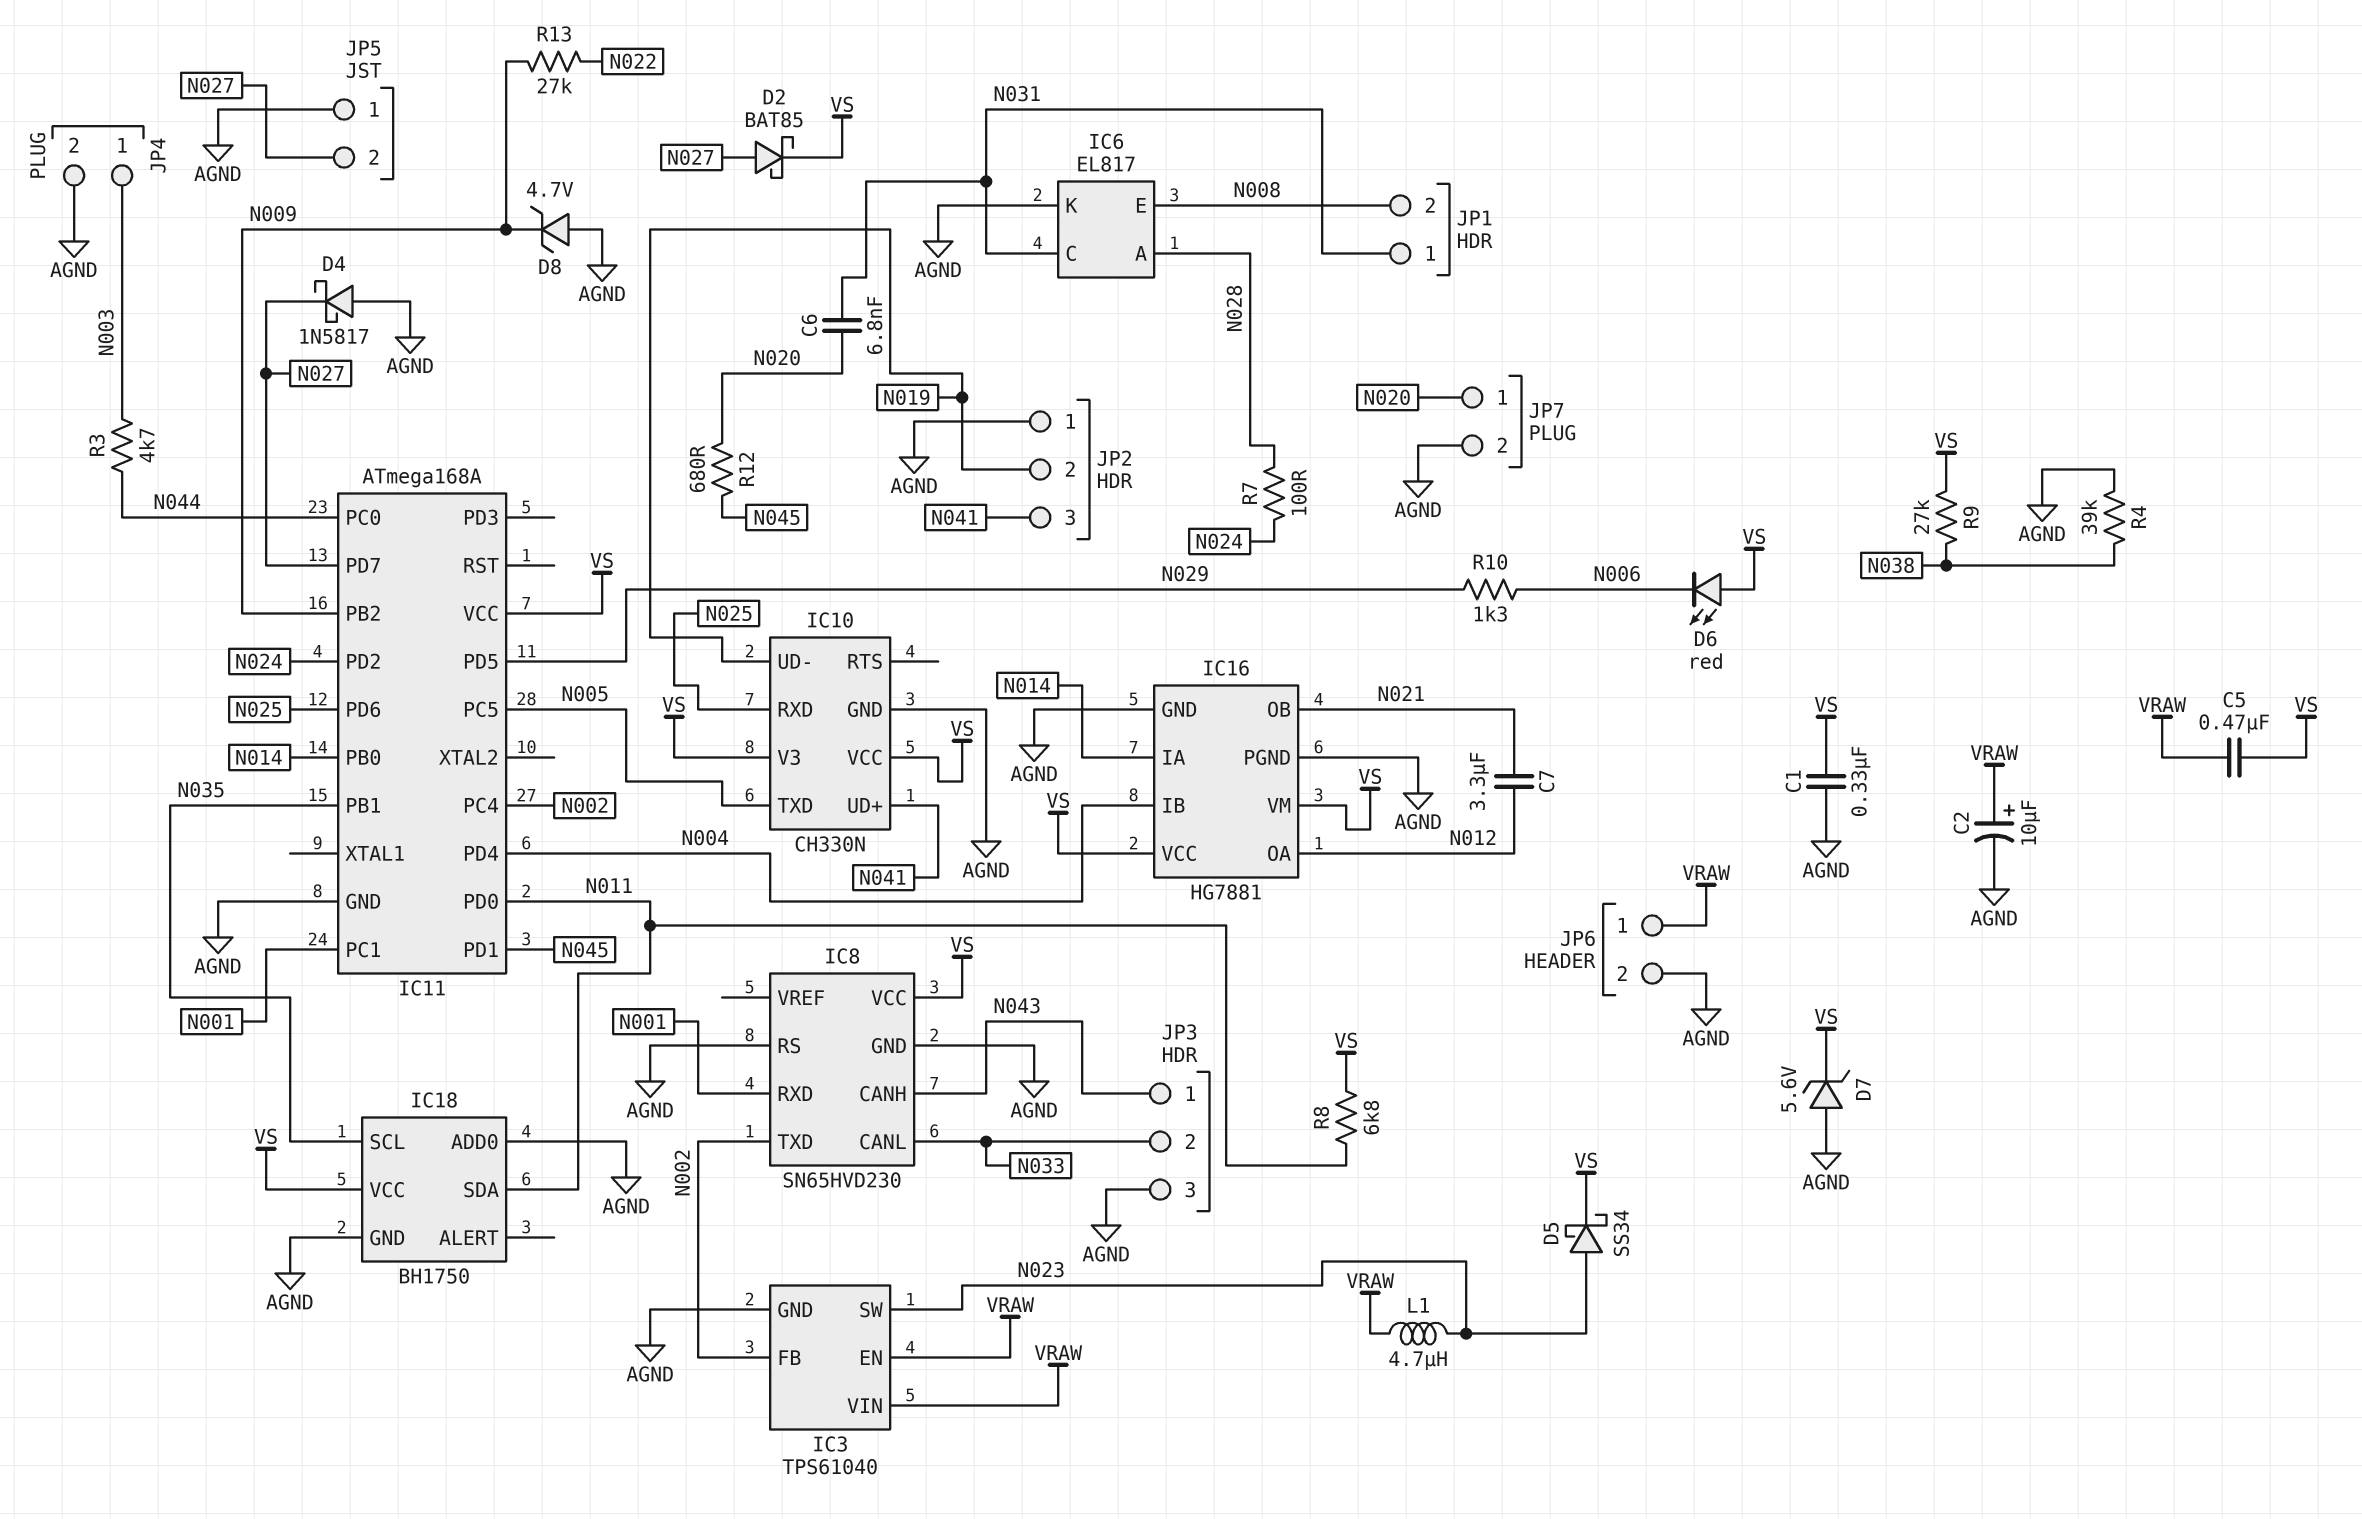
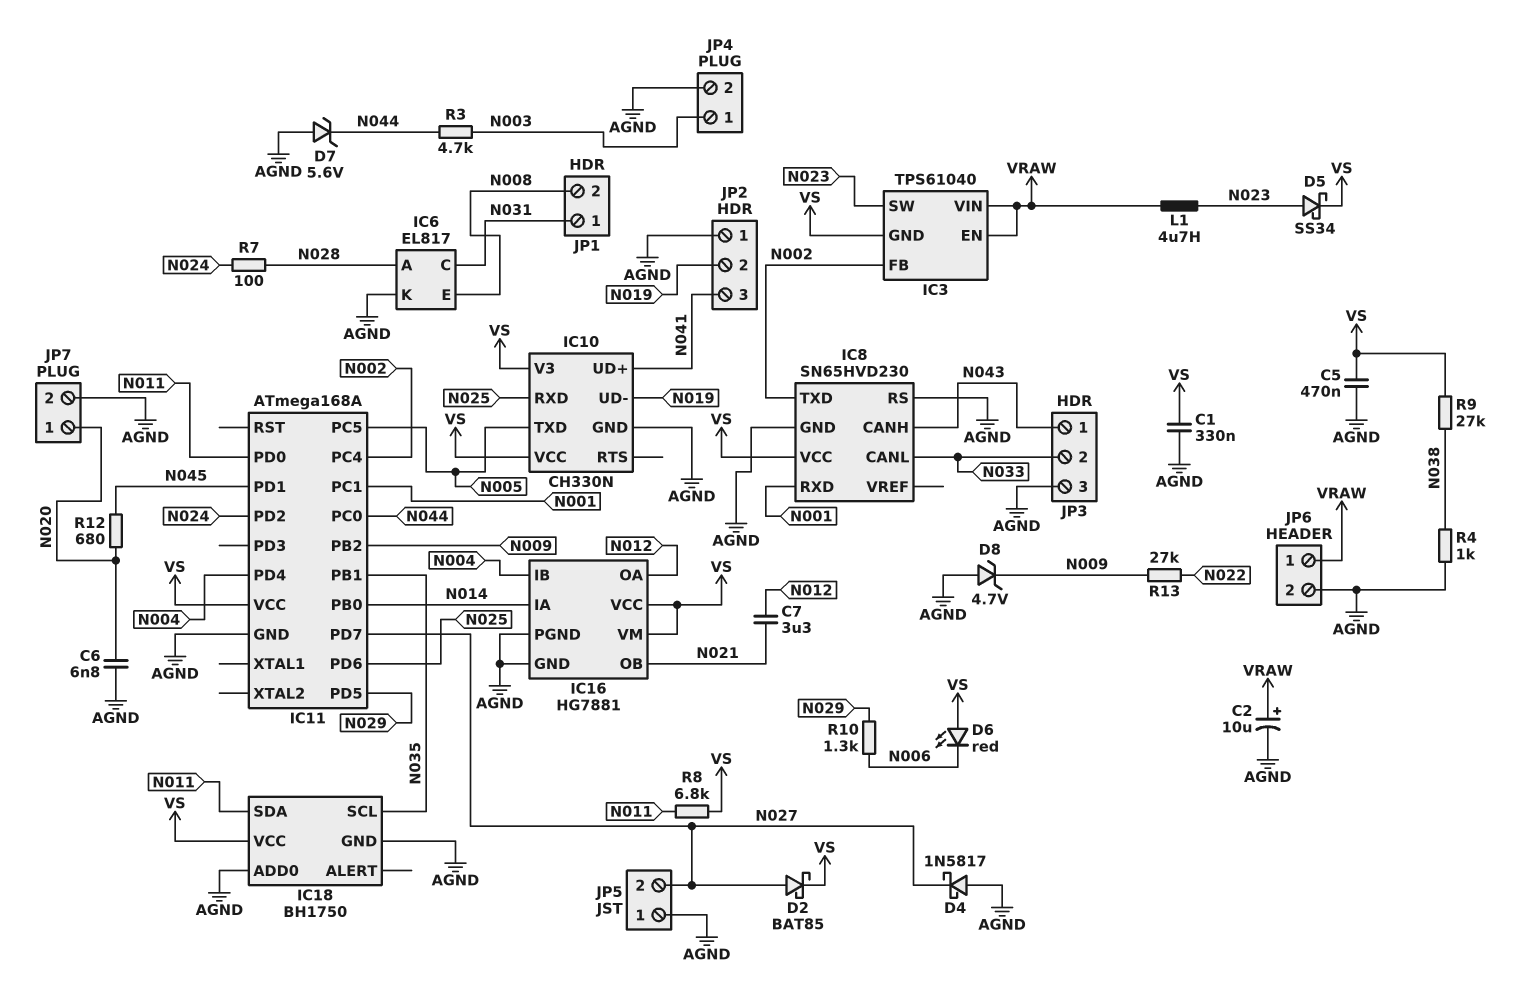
C5: 470nF (VRAW, VS) -> 470nF (AGND, VS)
C6: 6.8nF (N020, N031) -> 6.8nF (AGND, N020)
D7: zener 5.6V (A AGND, K VS) -> zener 5.6V (A AGND, K N044)
IC3 pin GND: AGND -> VS
R4: 39k (AGND, N038) -> 1k (AGND, N038)

